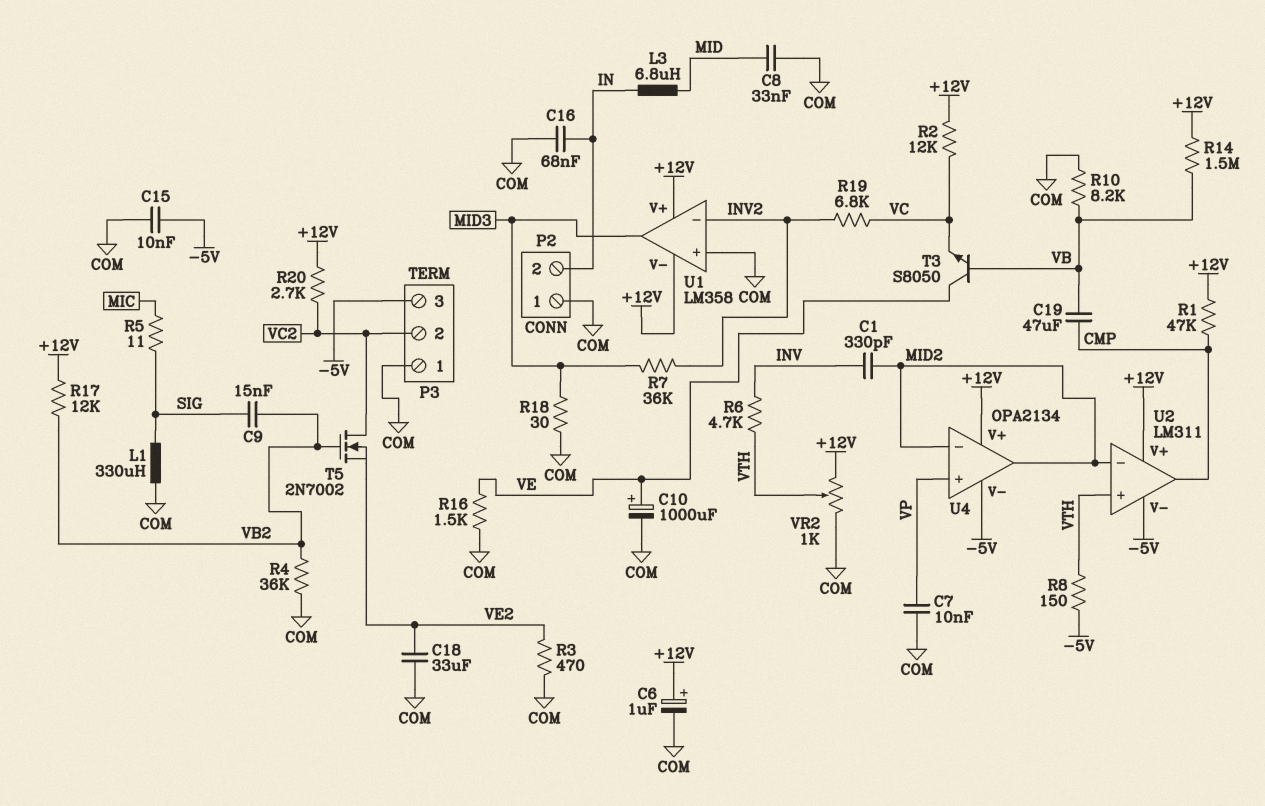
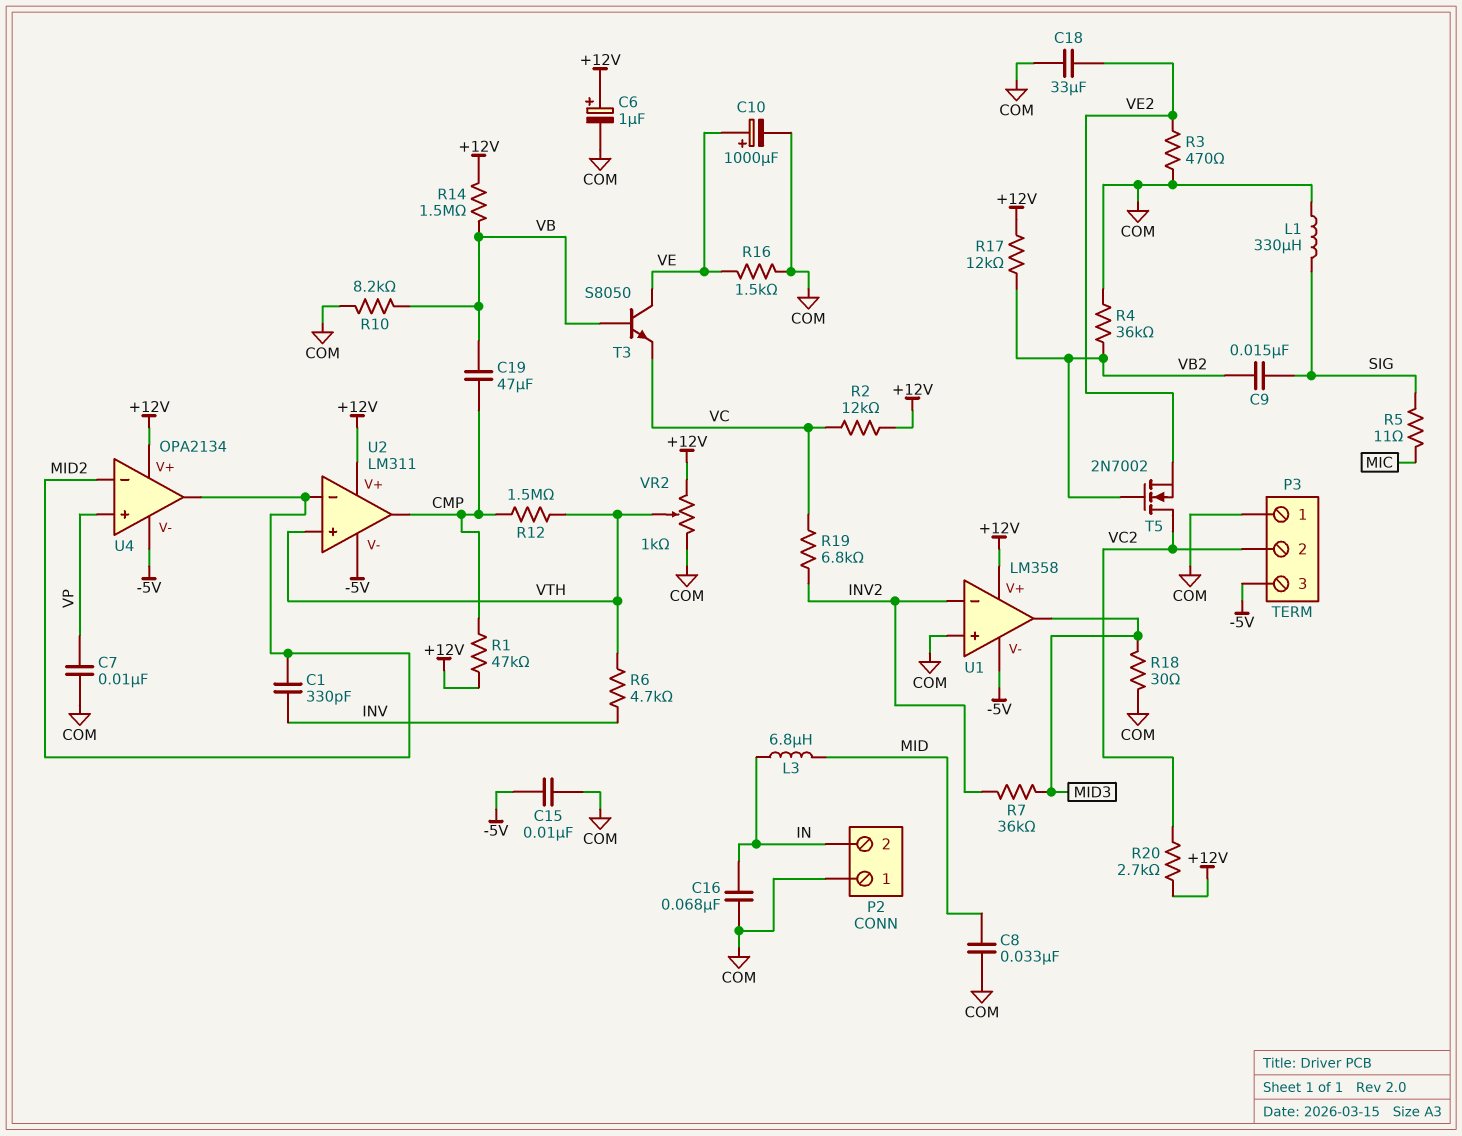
R8: 150 (-5V, VTH) -> none
R12: none -> 1.5M (CMP, VTH)
U1 pin V-: +12V -> -5V

